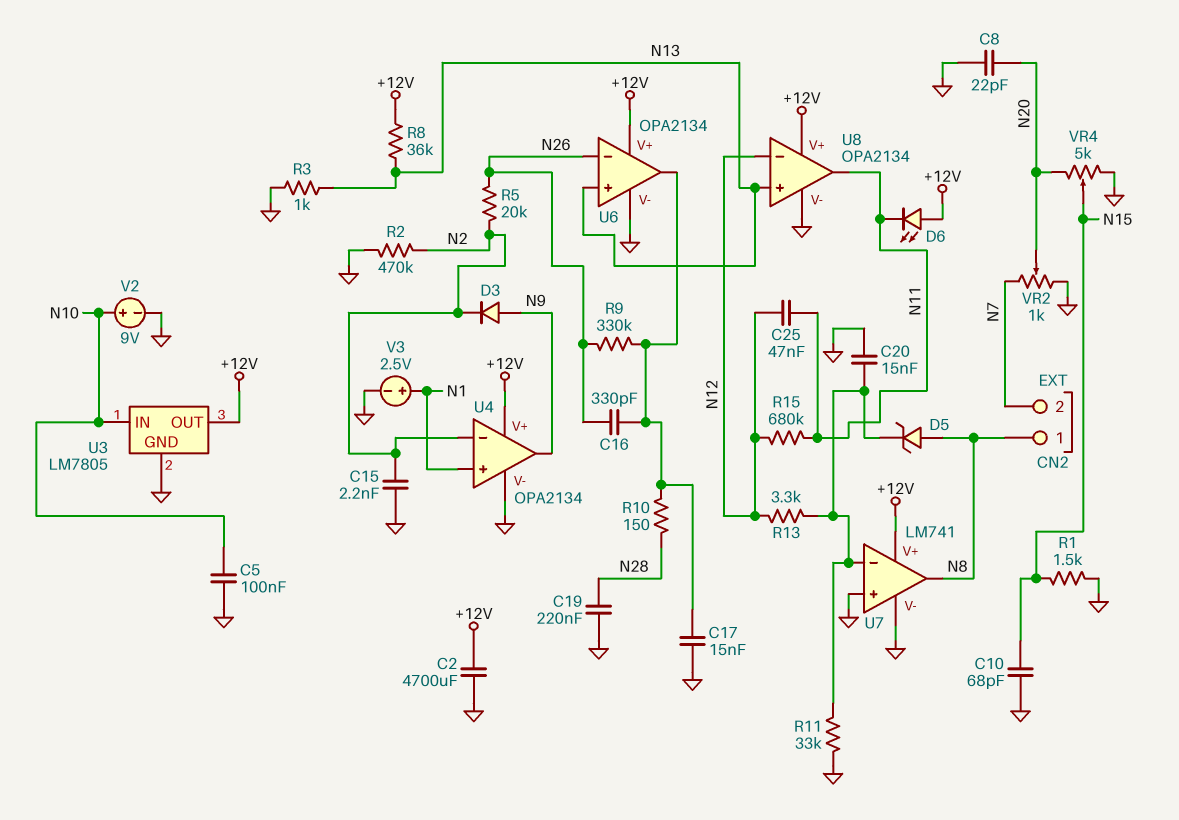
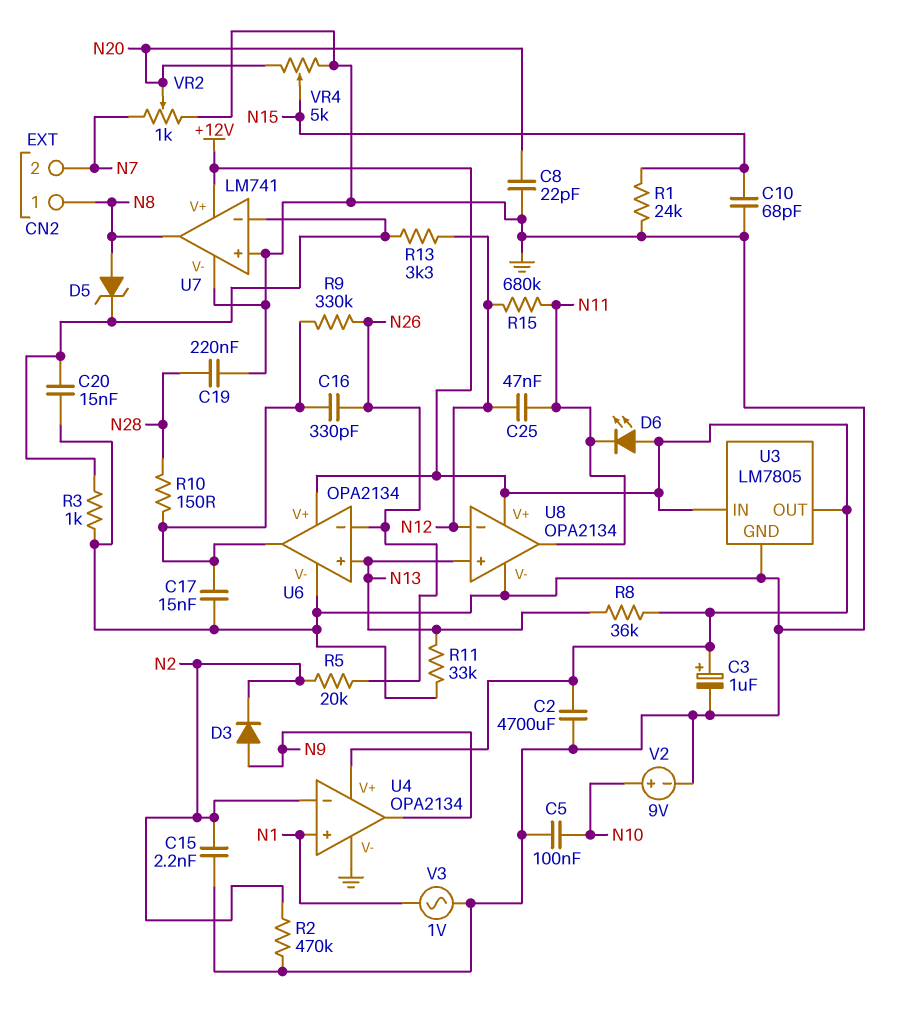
C3: none -> 1uF (plus +12V, minus GND)
R1: 1.5k (GND, N15) -> 24k (GND, N15)
R3: 1k (GND, N13) -> 1k (GND, U7/in-)
R11: 33k (GND, U7/in-) -> 33k (GND, N13)
U3 pin IN: N10 -> +12V
V3: 2.5V (plus N1, minus GND) -> AC 1V (GND, N1)

